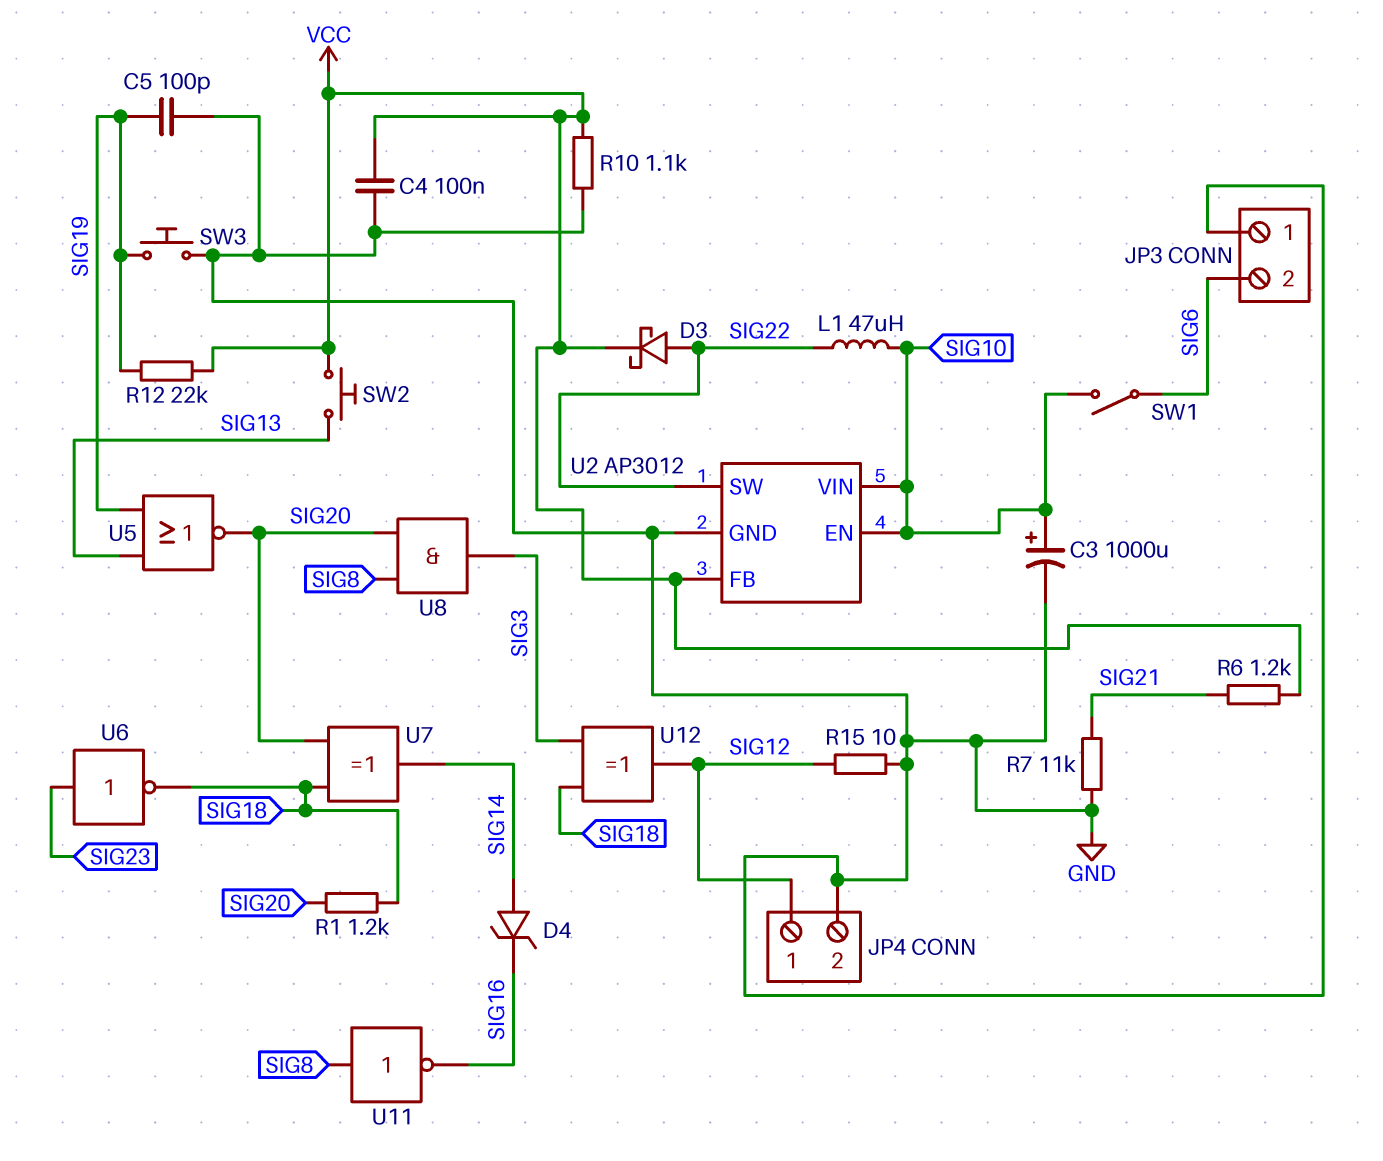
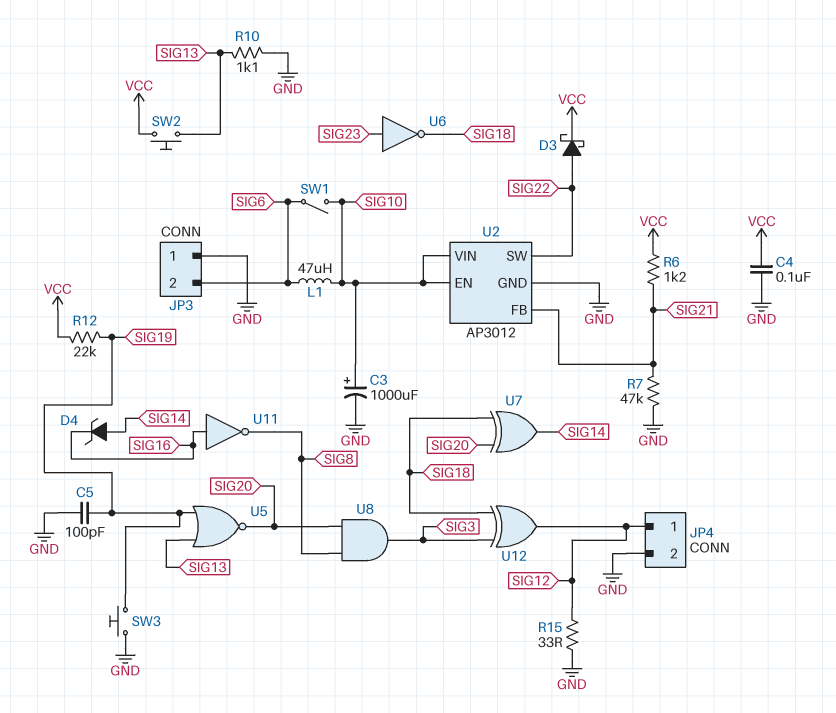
L1: 47uH (SIG10, SIG22) -> 47uH (SIG6, SIG10)
R1: 1.2k (SIG18, SIG20) -> none
R7: 11k (GND, SIG21) -> 47k (GND, SIG21)
R10: 1.1k (GND, VCC) -> 1.1k (GND, SIG13)
R15: 10 (GND, SIG12) -> 33 (GND, SIG12)
U2 pin FB: VCC -> SIG21
U11: NOT (in SIG8, out SIG16) -> NOT (in SIG16, out SIG8)

